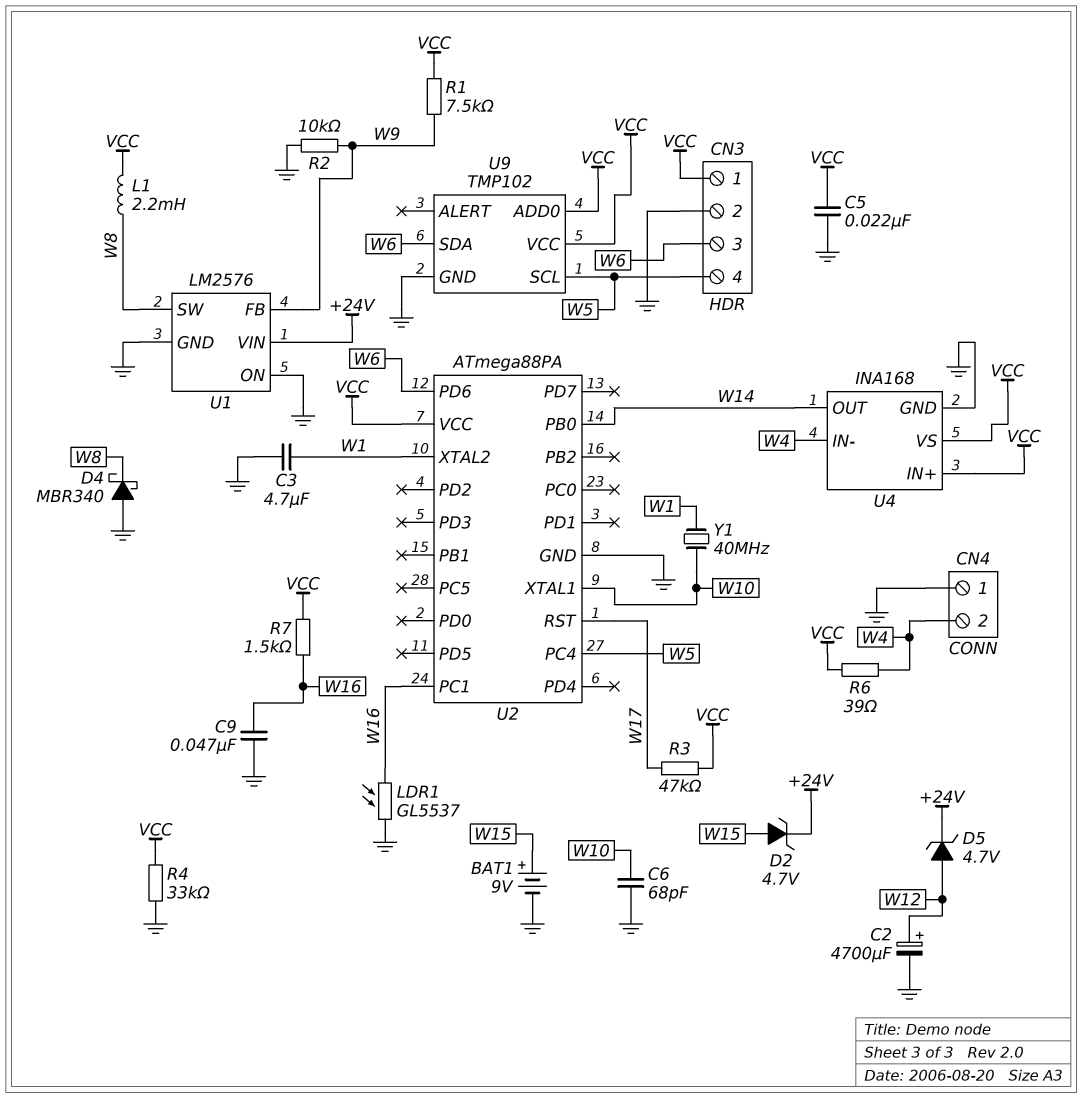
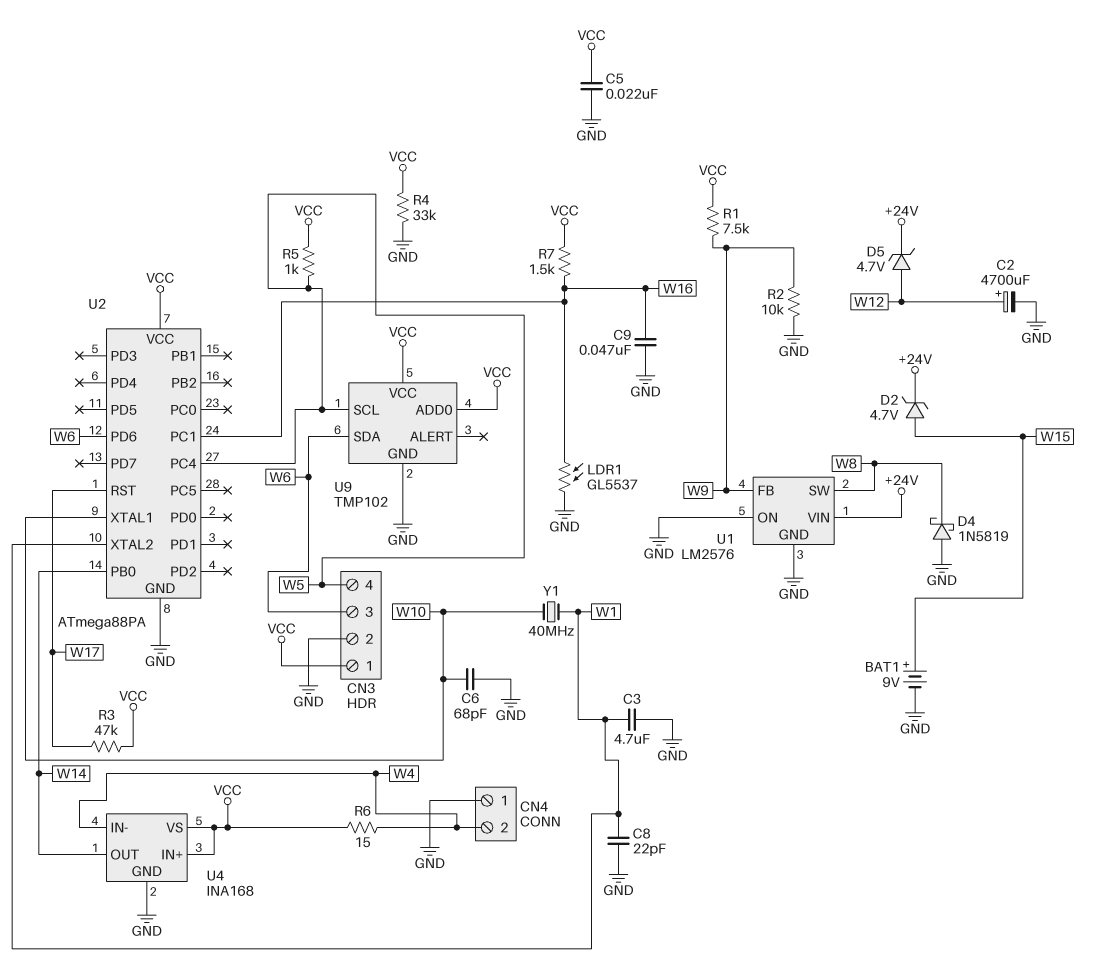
C8: none -> 22pF (GND, W1)
D4: schottky MBR340 (A GND, K W8) -> schottky 1N5819 (A GND, K W8)
L1: 2.2mH (VCC, W8) -> none
R5: none -> 1k (VCC, W5)
R6: 39 (VCC, W4) -> 15 (VCC, W4)

